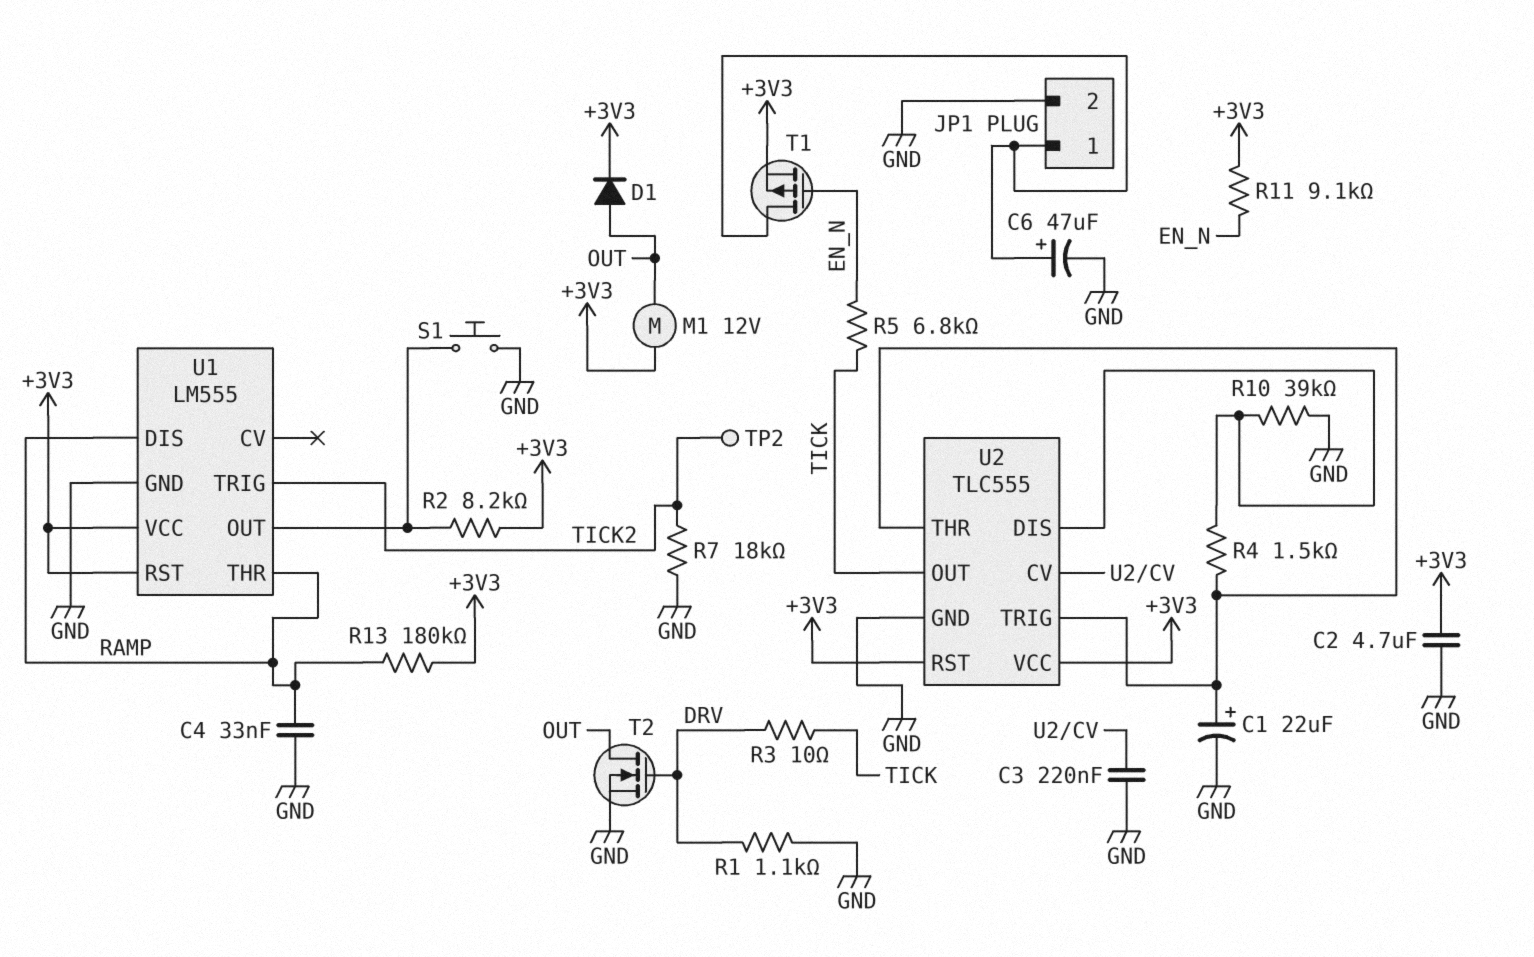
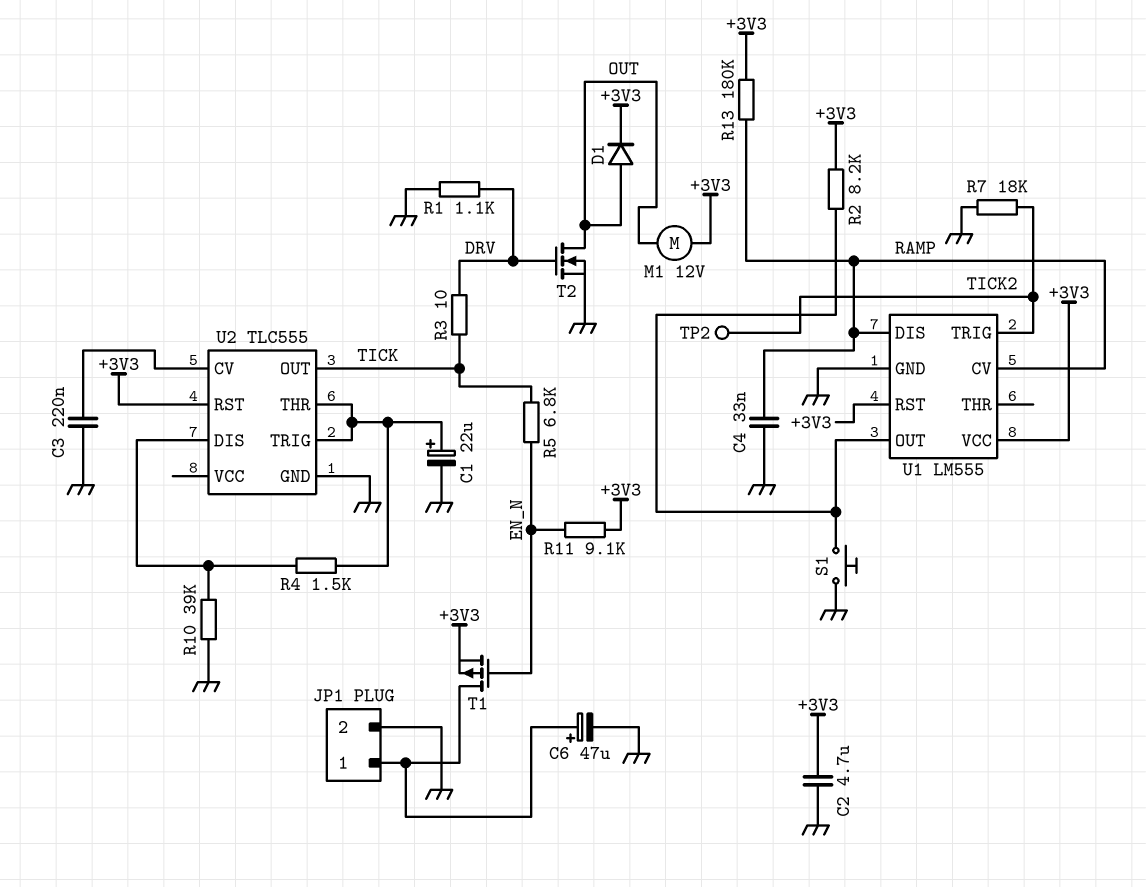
U1 pin CV: none -> RAMP
U1 pin THR: RAMP -> none
U2 pin VCC: +3V3 -> none

